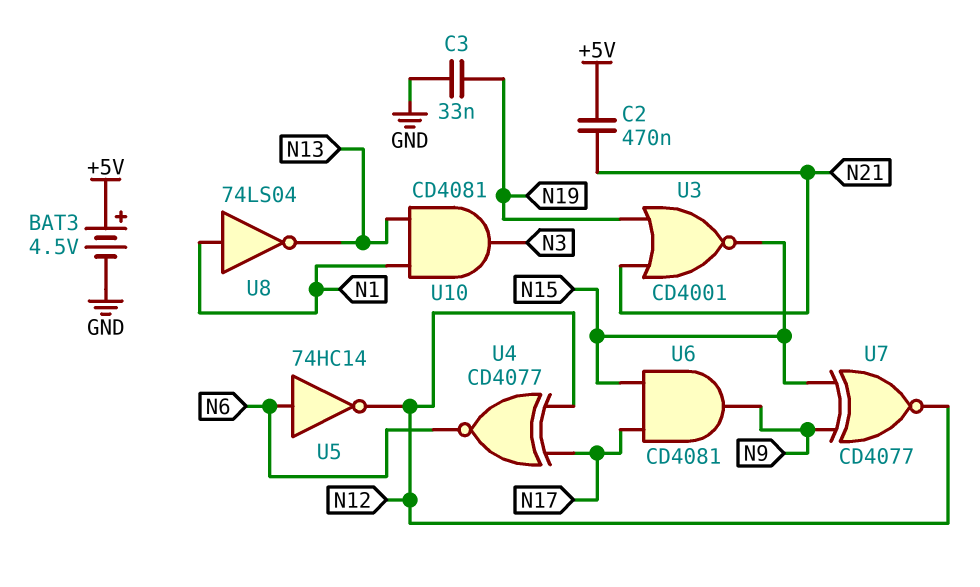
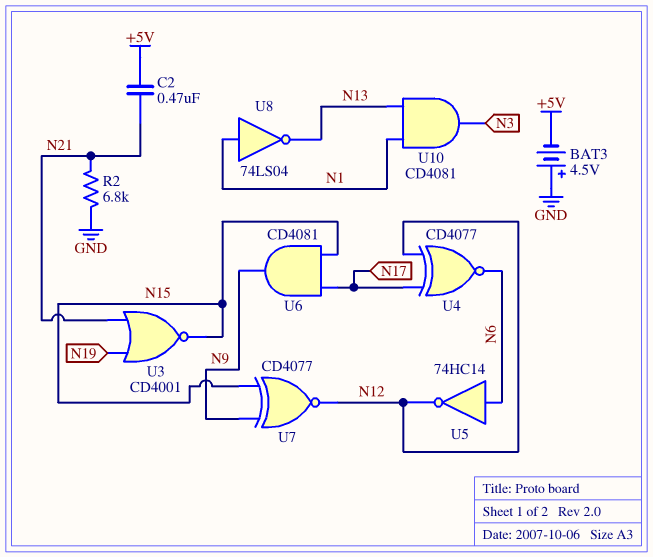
BAT3: 4.5V (plus +5V, minus GND) -> 4.5V (plus GND, minus +5V)
C3: 33nF (GND, N19) -> none
R2: none -> 6.8k (GND, N21)

